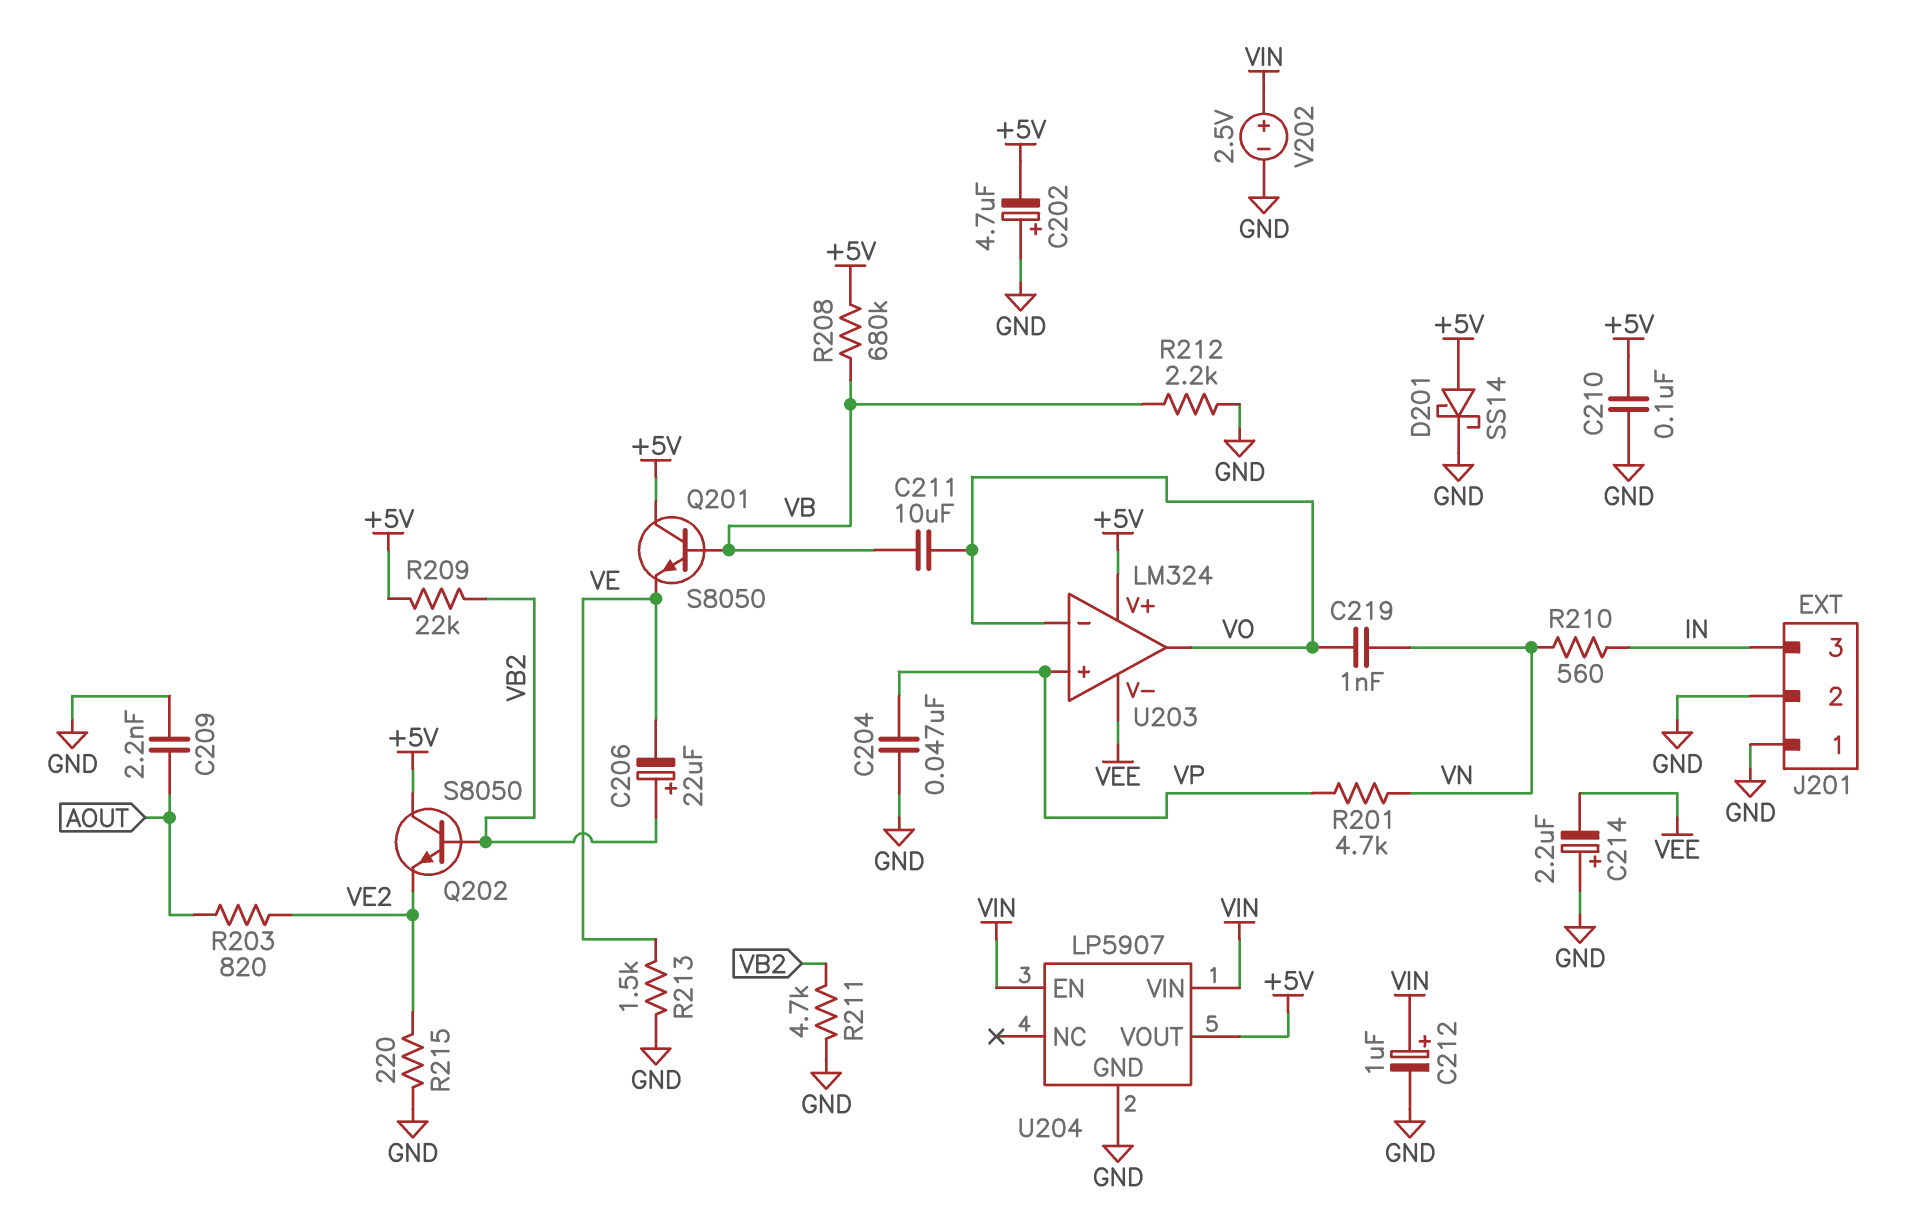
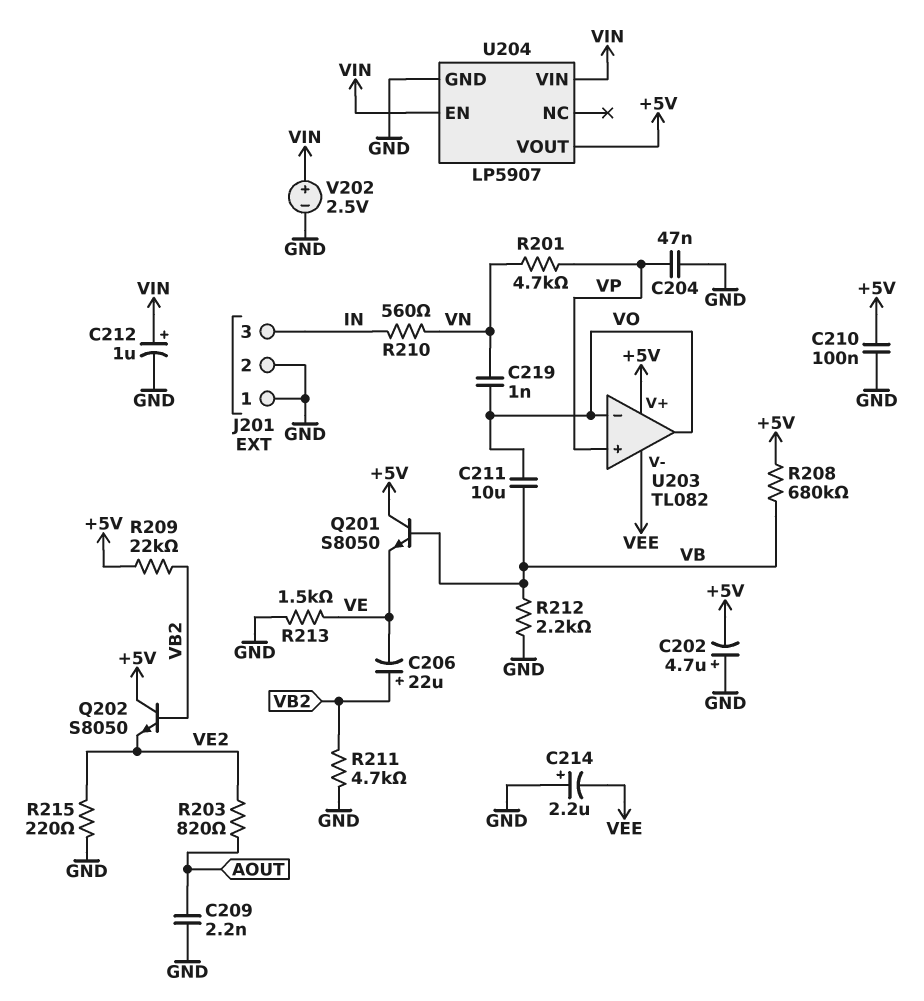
D201: schottky SS14 (A +5V, K GND) -> none
U203: LM324 -> TL082

